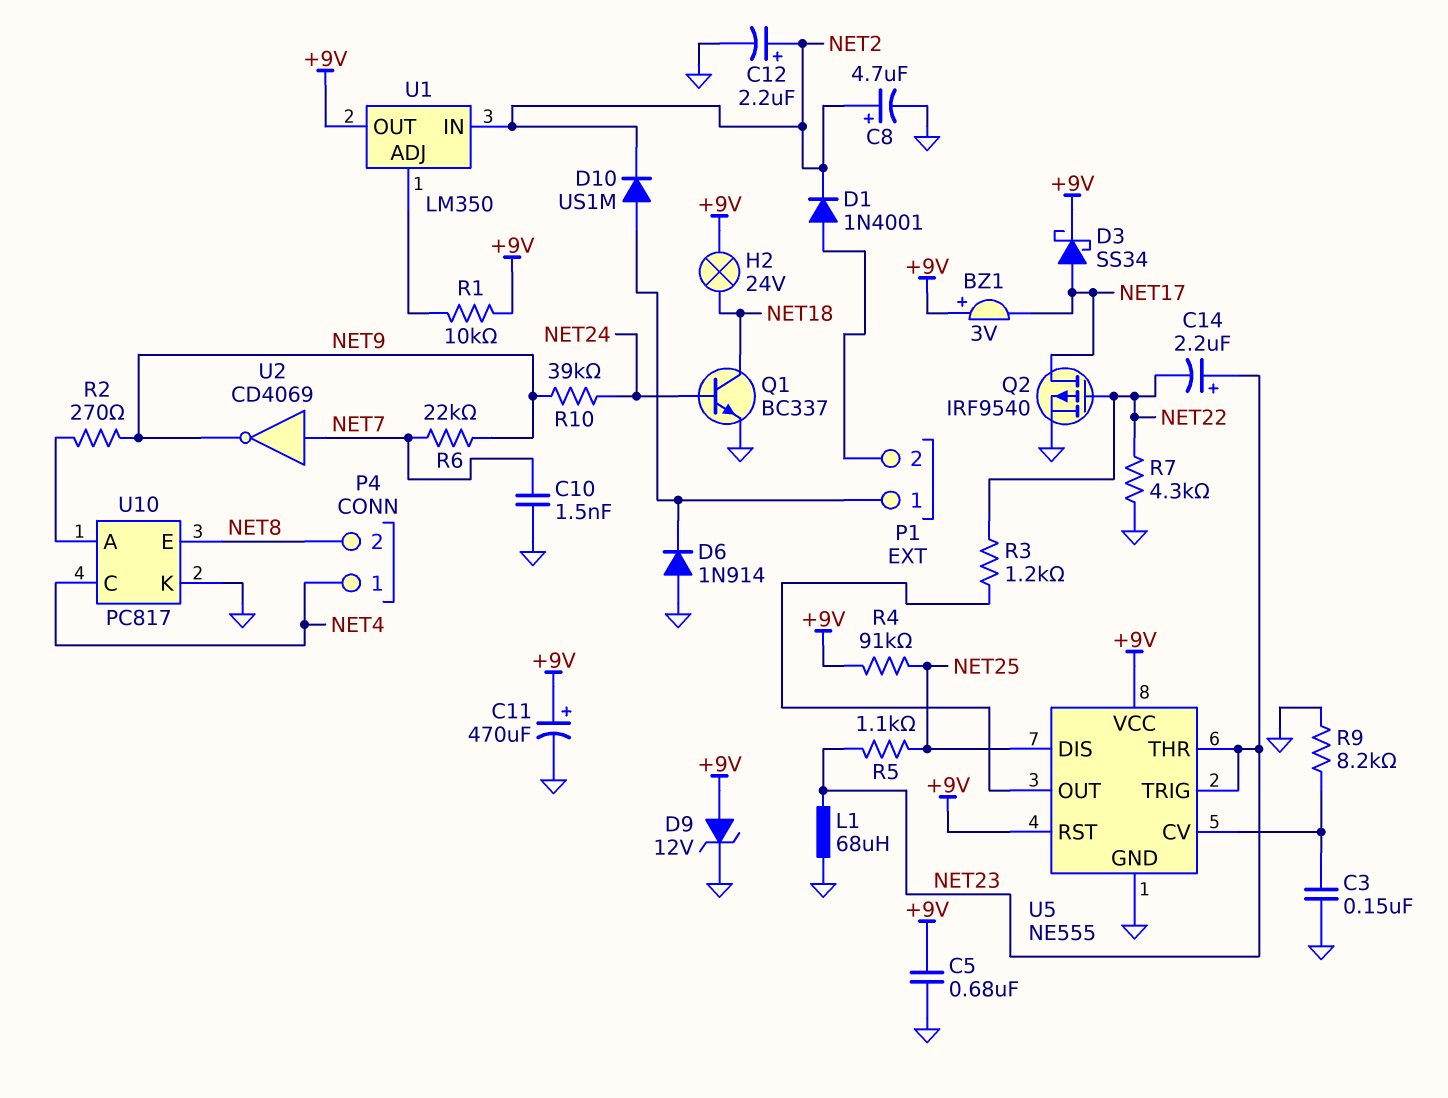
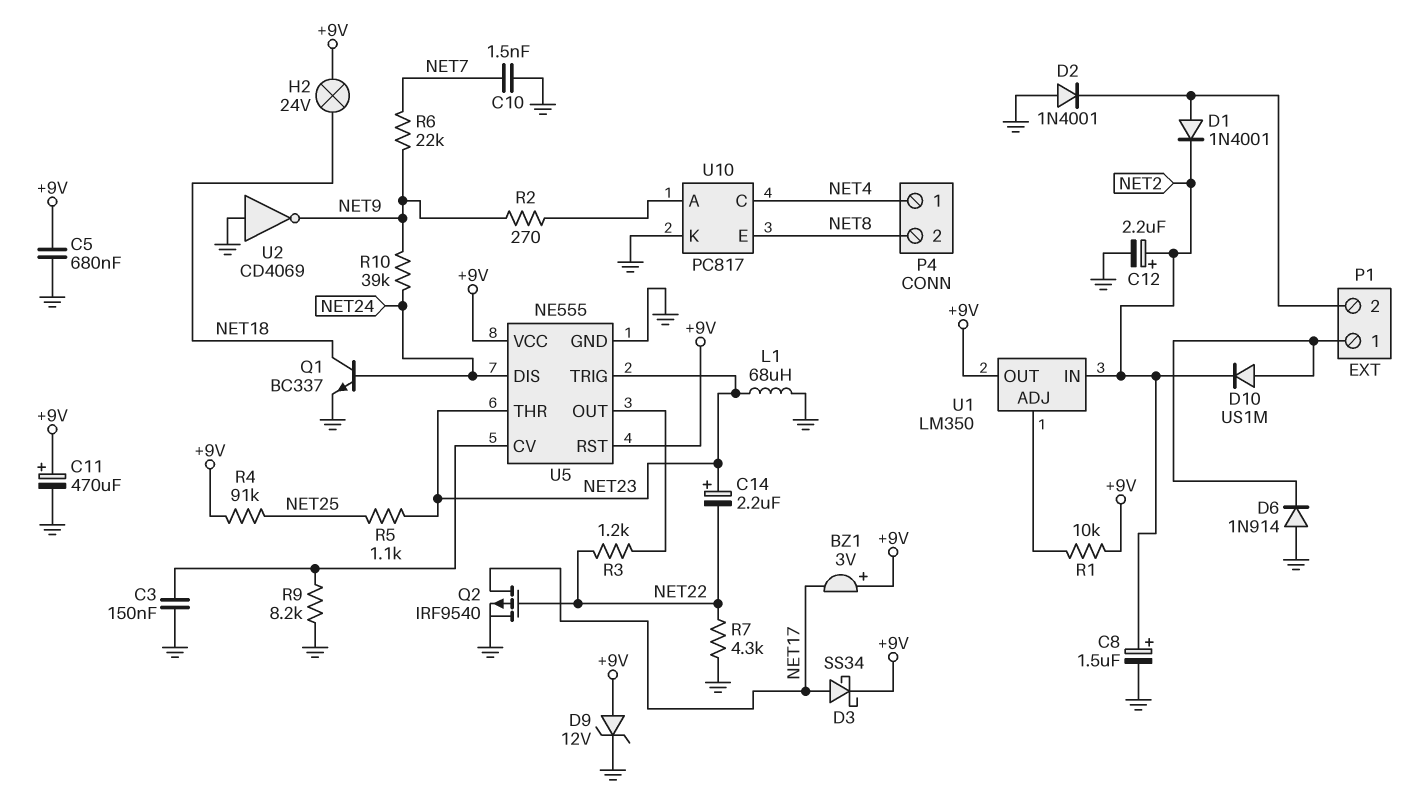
C8: 4.7uF (plus NET2, minus GND) -> 1.5uF (plus NET2, minus GND)
D2: none -> diode 1N4001 (A GND, K P1/2)
U2: NOT CD4069 (in NET7, out NET9) -> NOT CD4069 (in GND, out NET9)
U5 pin DIS: NET25 -> NET24

